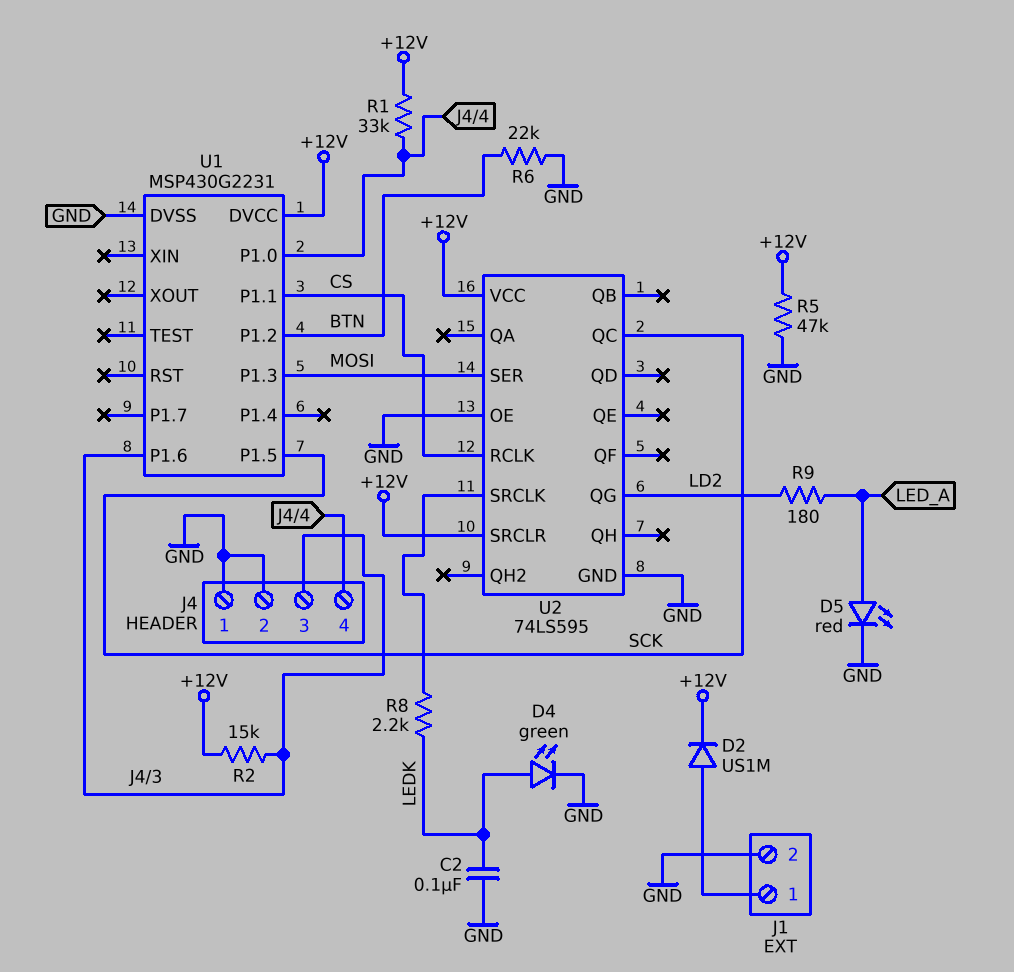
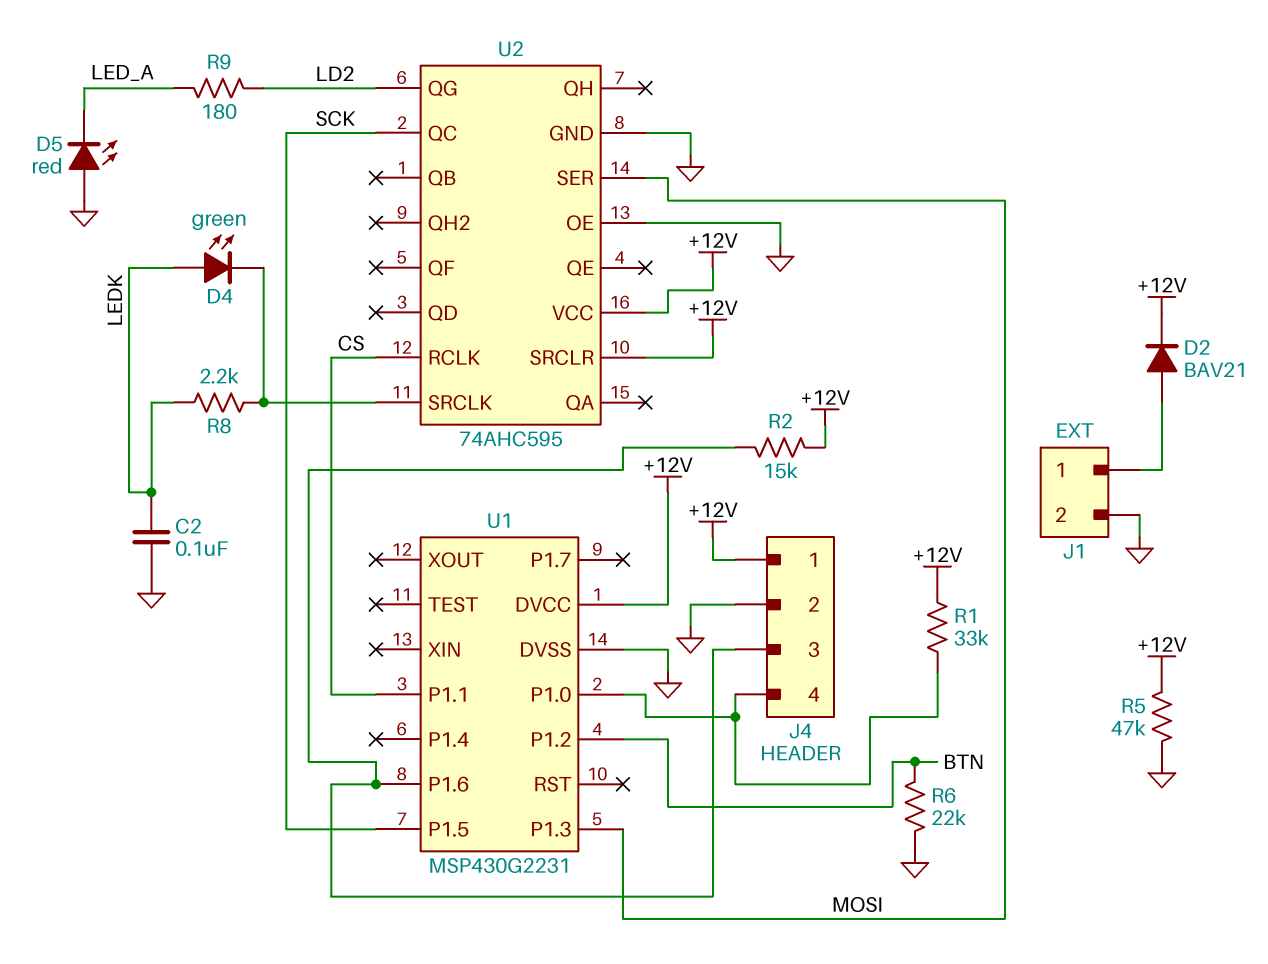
D2: diode US1M (A J1/1, K +12V) -> diode BAV21 (A J1/1, K +12V)
D4: LED green (A LEDK, K GND) -> LED green (A LEDK, K U2/SRCLK)
D5: LED red (A LED_A, K GND) -> LED red (A GND, K LED_A)
J4 pin 1: GND -> +12V
U2: 74LS595 -> 74AHC595

